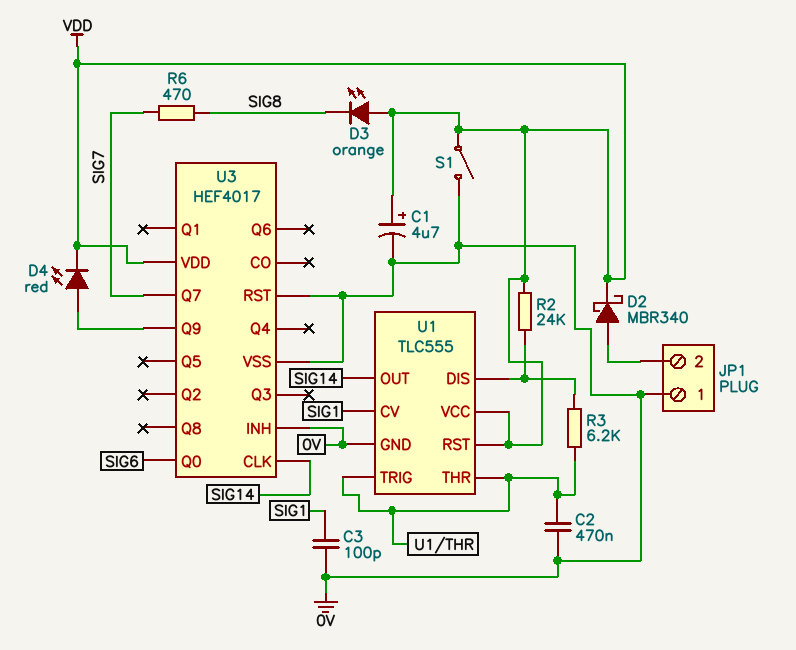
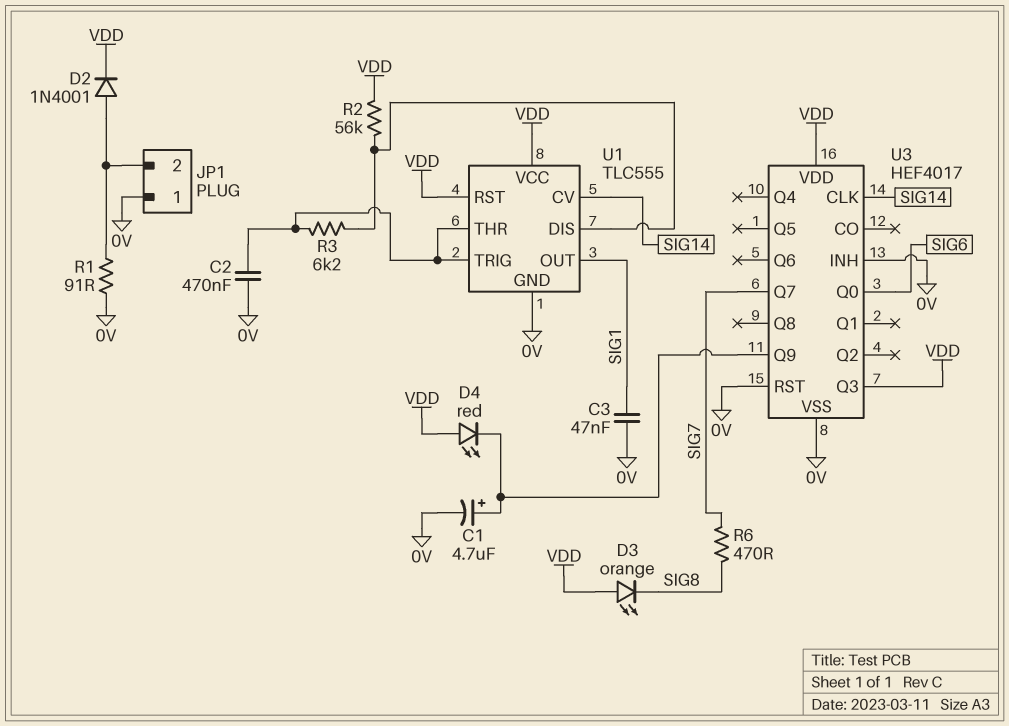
C1: 4.7uF (plus VDD, minus 0V) -> 4.7uF (plus U3/Q9, minus 0V)
C3: 100pF (0V, SIG1) -> 47nF (0V, SIG1)
D2: schottky MBR340 (A JP1/2, K VDD) -> diode 1N4001 (A JP1/2, K VDD)
D4: LED red (A U3/Q9, K VDD) -> LED red (A VDD, K U3/Q9)
R1: none -> 91 (0V, JP1/2)
R2: 24k (U1/DIS, VDD) -> 56k (U1/DIS, VDD)
S1: switch (0V, VDD) -> none
U1 pin CV: SIG1 -> SIG14
U1 pin OUT: SIG14 -> SIG1
U3 pin Q3: none -> VDD

